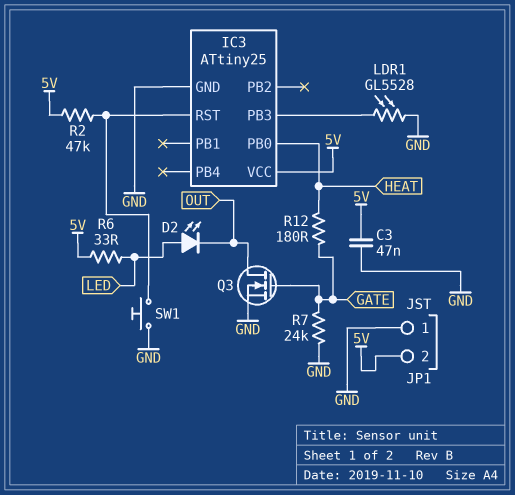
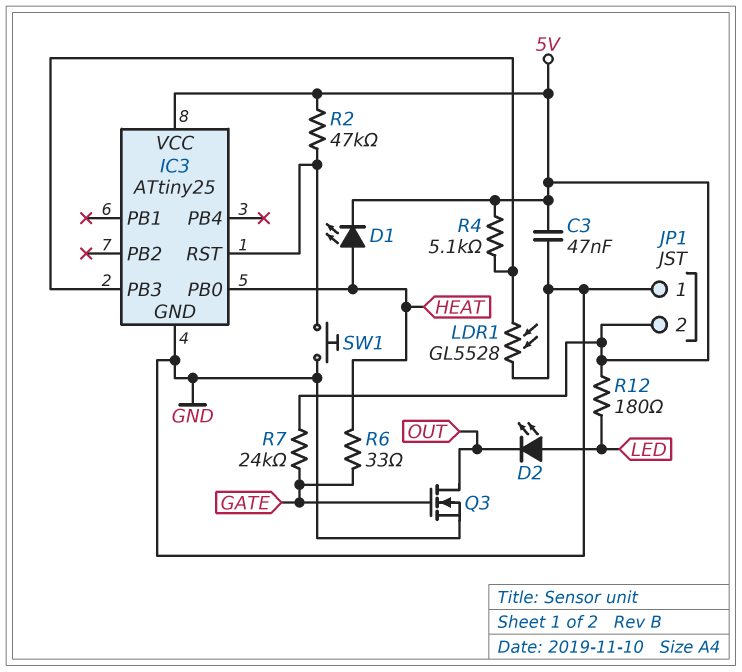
D1: none -> LED (A HEAT, K 5V)
R4: none -> 5.1k (5V, IC3/PB3)
R6: 33 (5V, LED) -> 33 (GATE, HEAT)
R7: 24k (GATE, GND) -> 24k (5V, GATE)
R12: 180 (GATE, HEAT) -> 180 (5V, LED)

